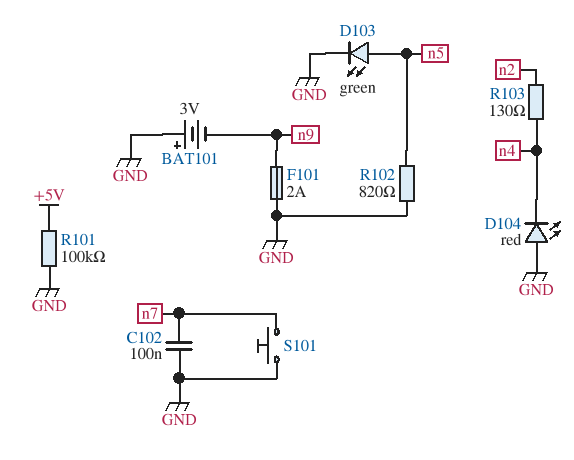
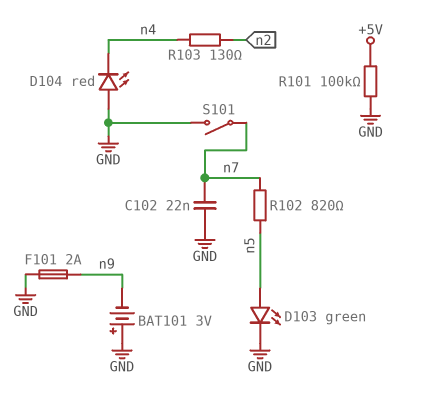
C102: 100nF (GND, n7) -> 22nF (GND, n7)
R102: 820 (GND, n5) -> 820 (n5, n7)
S101: button (GND, n7) -> switch (GND, n7)

